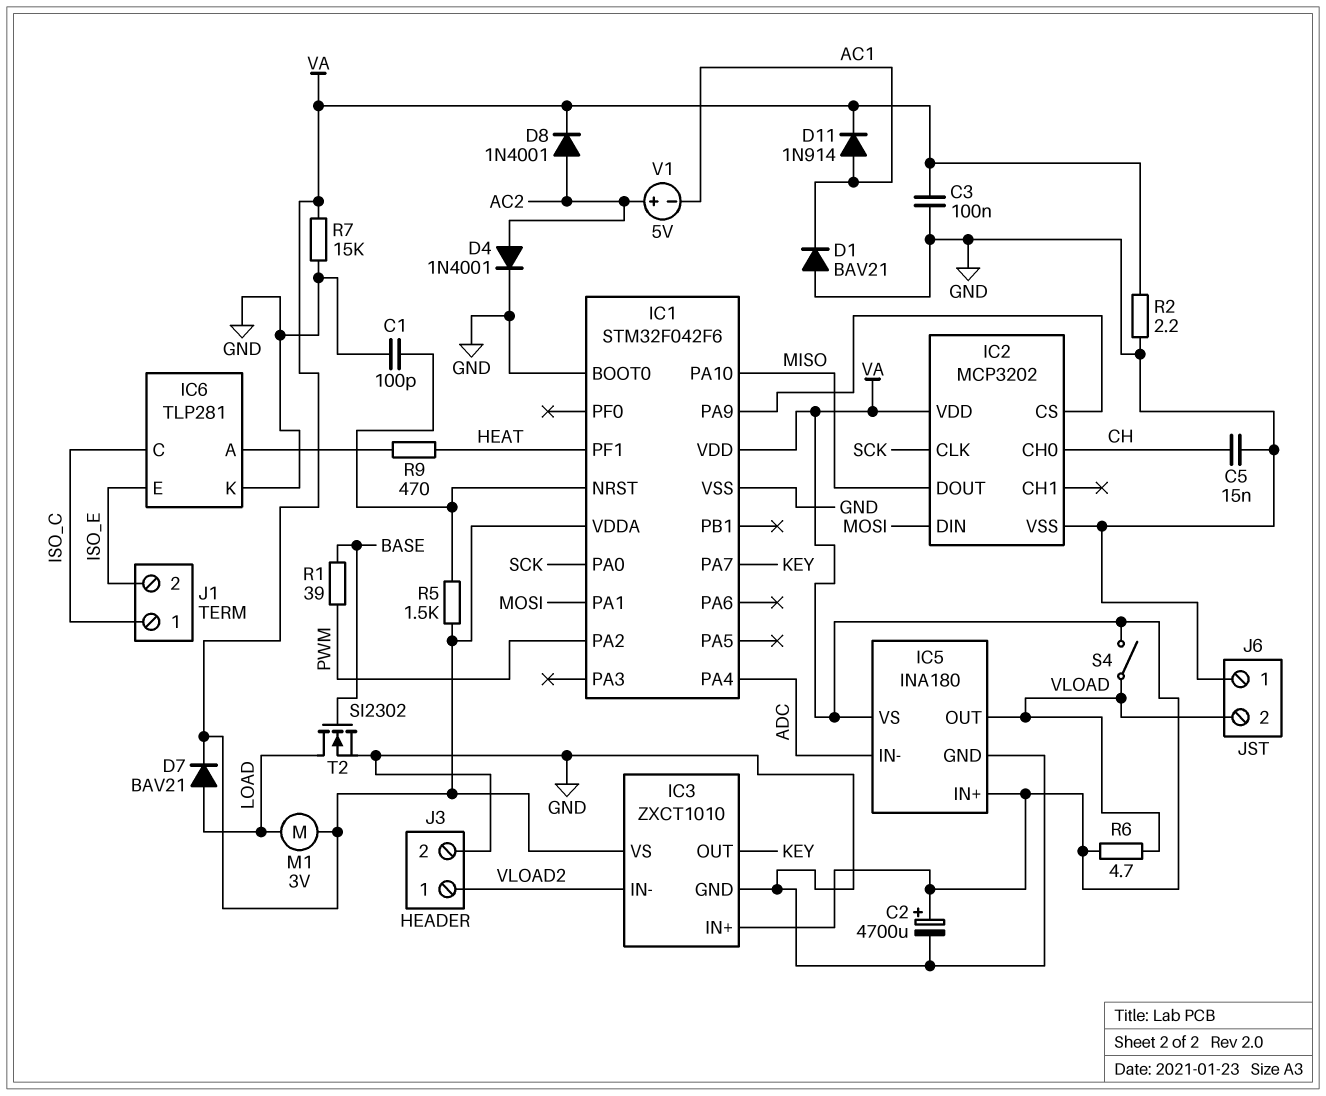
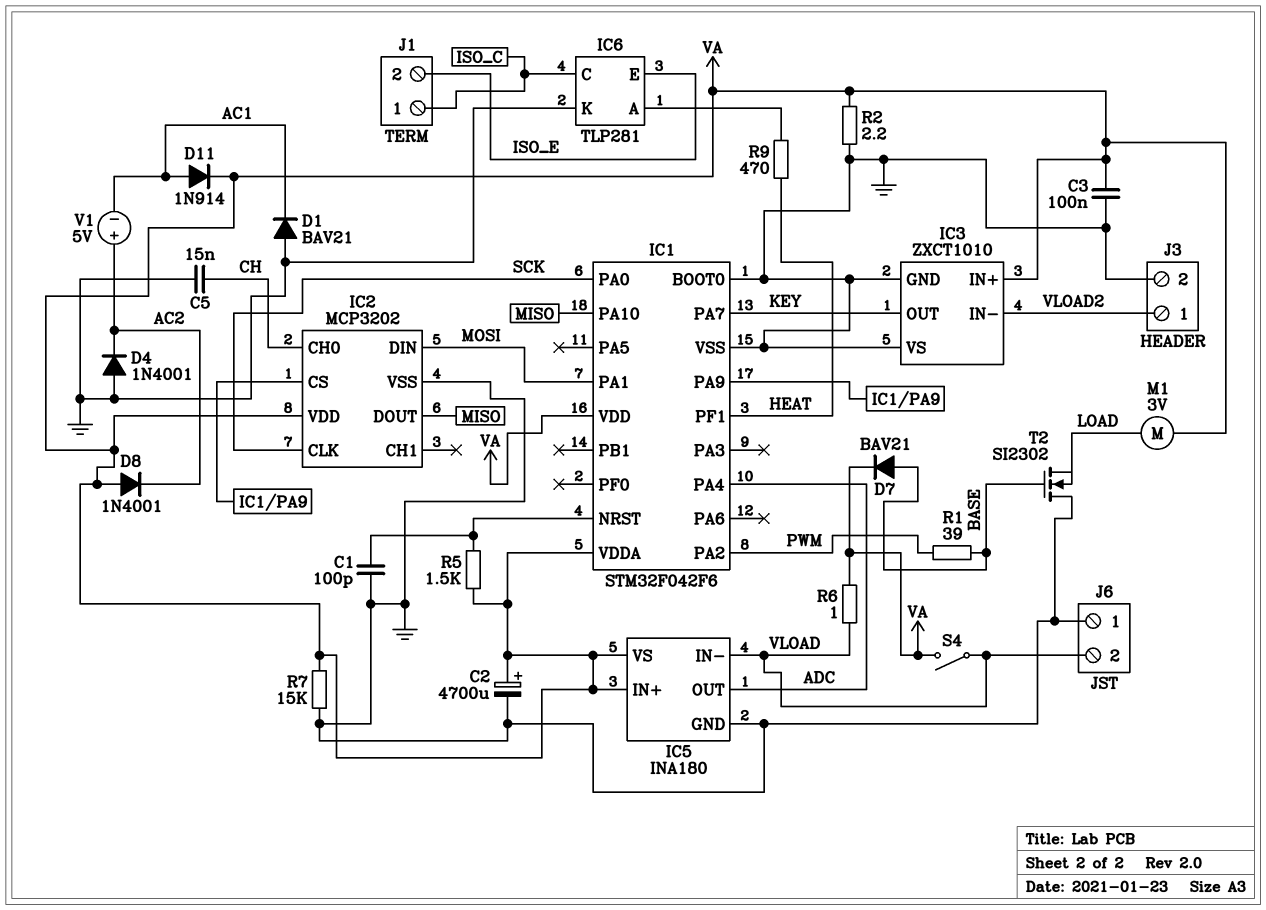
D4: diode 1N4001 (A AC2, K GND) -> diode 1N4001 (A GND, K AC2)
D7: diode BAV21 (A LOAD, K VA) -> diode BAV21 (A BASE, K VA)
D8: diode 1N4001 (A AC2, K VA) -> diode 1N4001 (A VA, K AC2)
IC3 pin VS: VA -> GND
IC5 pin IN-: ADC -> VLOAD
IC5 pin OUT: VLOAD -> ADC
R6: 4.7 (VA, VLOAD) -> 1 (VA, VLOAD)
T2: NMOS SI2302 (G BASE, D LOAD, S GND) -> NMOS SI2302 (G BASE, D GND, S LOAD)

